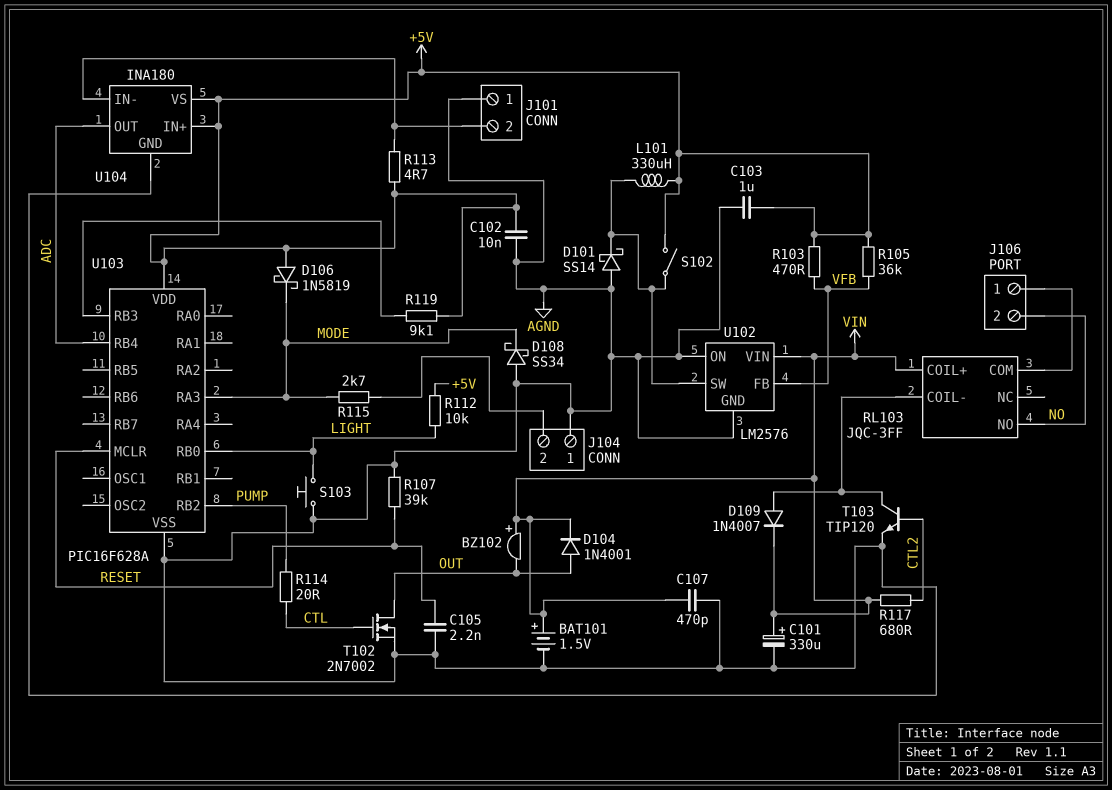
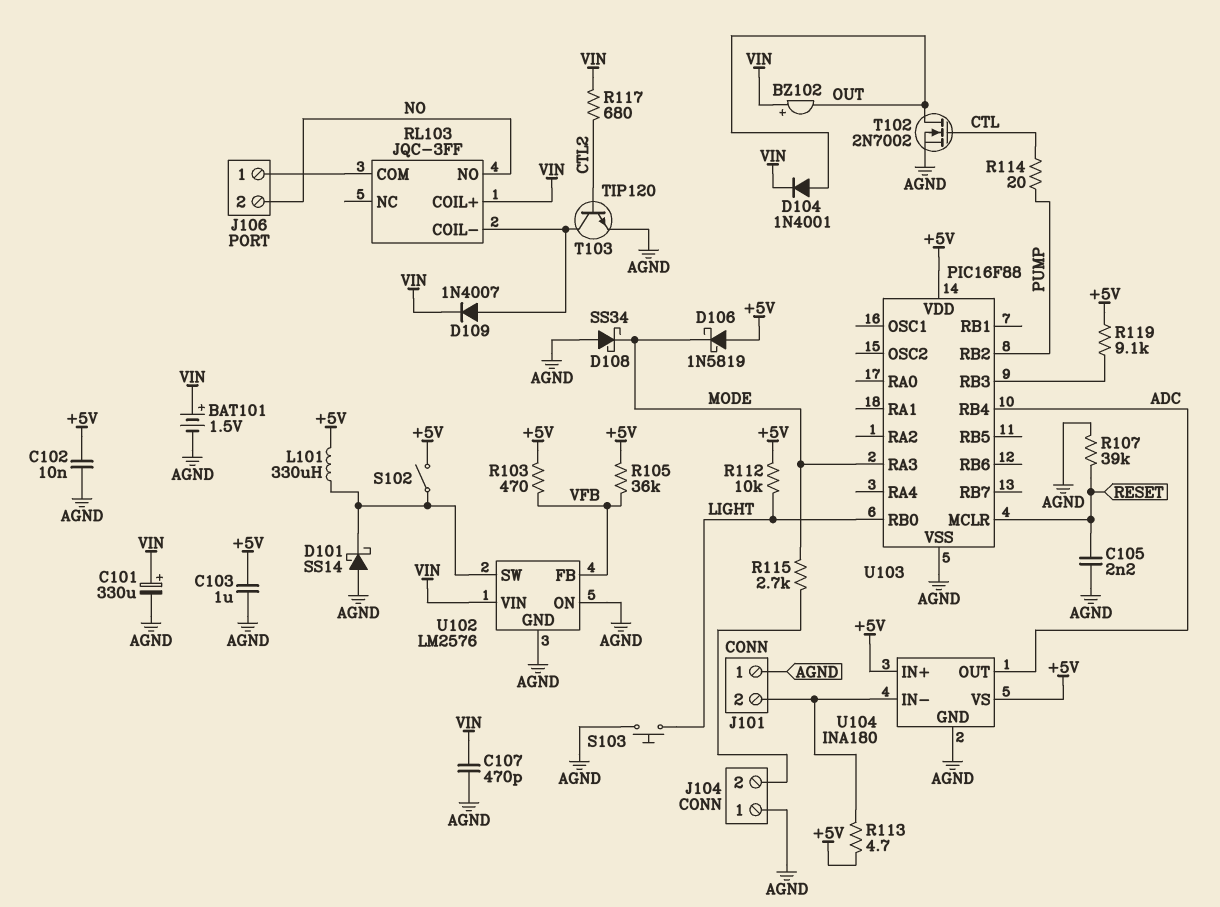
U103: PIC16F628A -> PIC16F88

